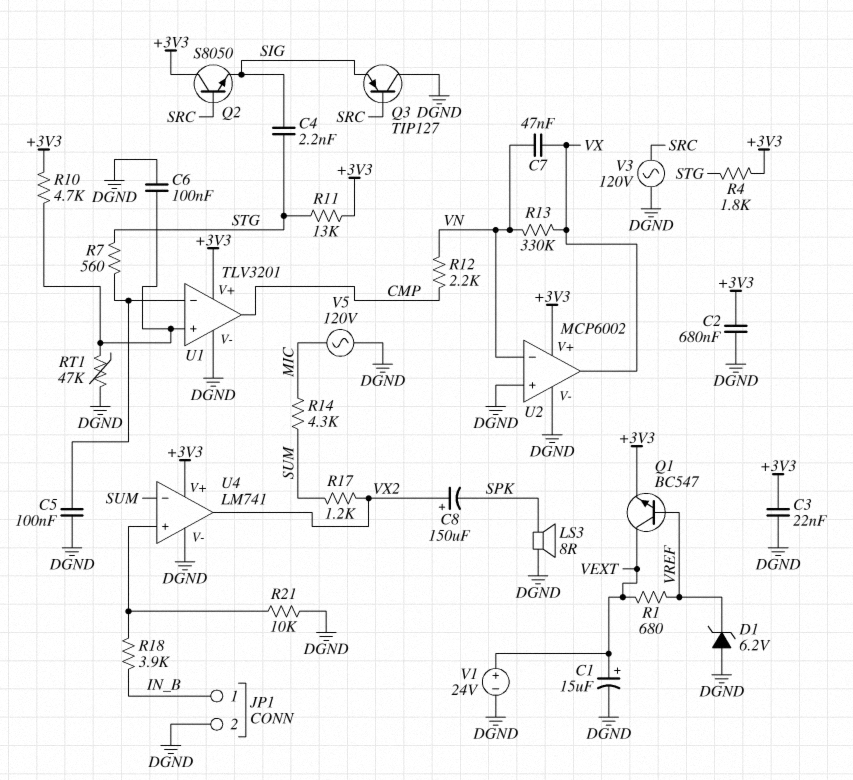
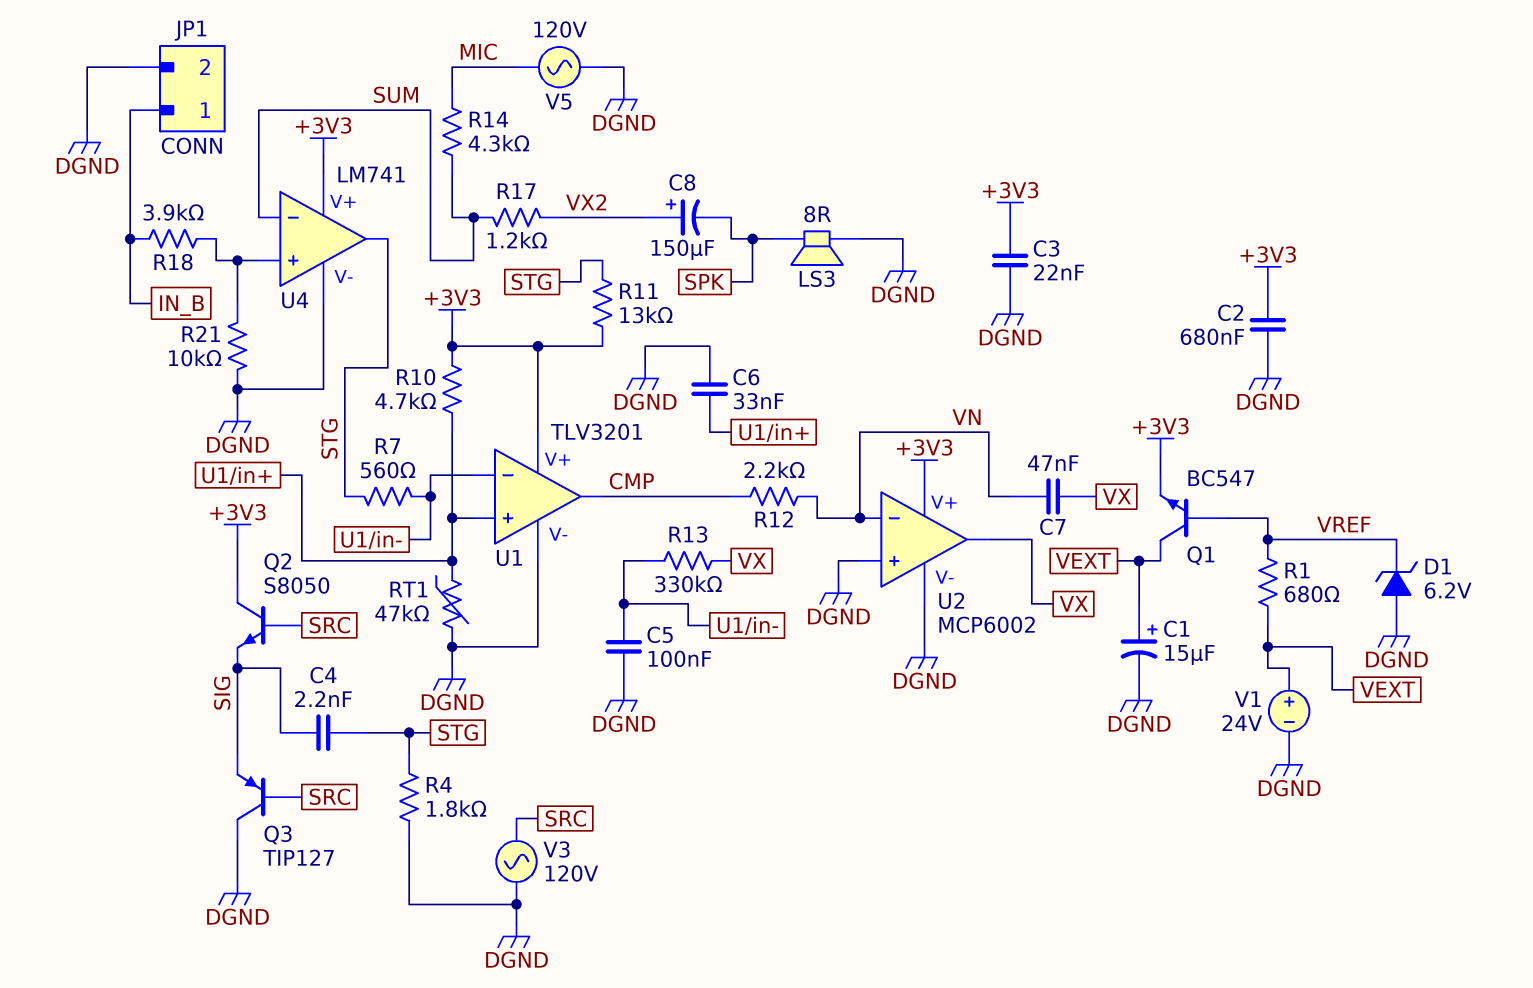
C6: 100nF (DGND, U1/in+) -> 33nF (DGND, U1/in+)
R4: 1.8k (+3V3, STG) -> 1.8k (DGND, STG)
R13: 330k (VN, VX) -> 330k (U1/in-, VX)
U4 pin out: VX2 -> STG

